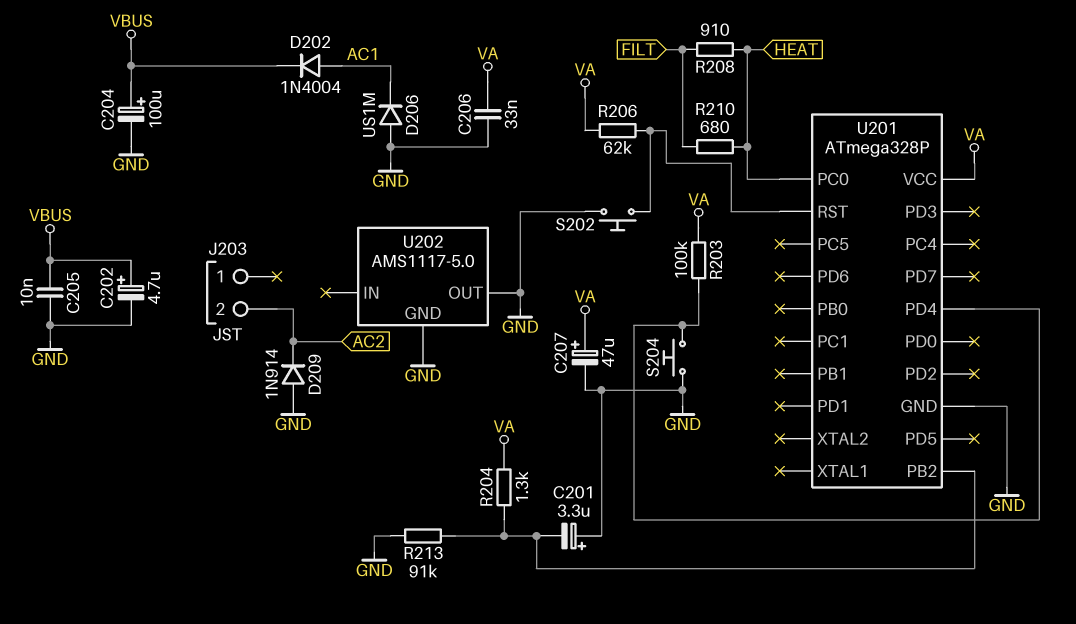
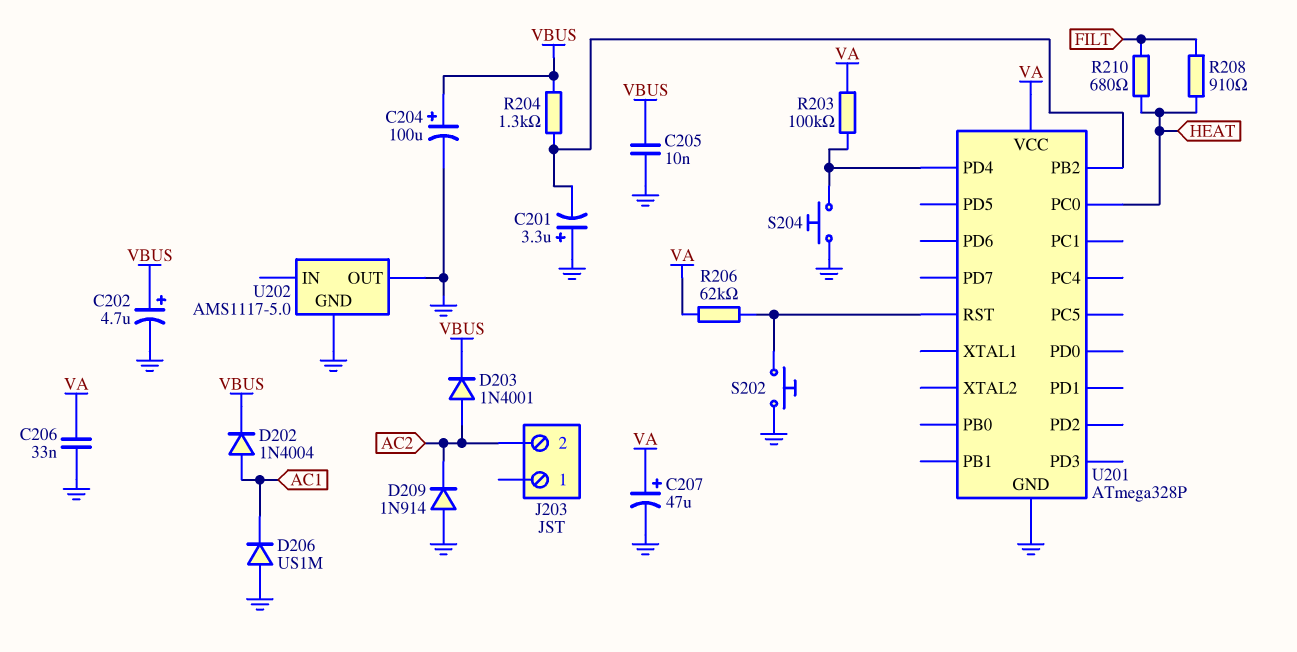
D203: none -> diode 1N4001 (A AC2, K VBUS)
R204: 1.3k (U201/PB2, VA) -> 1.3k (U201/PB2, VBUS)
R213: 91k (GND, U201/PB2) -> none

